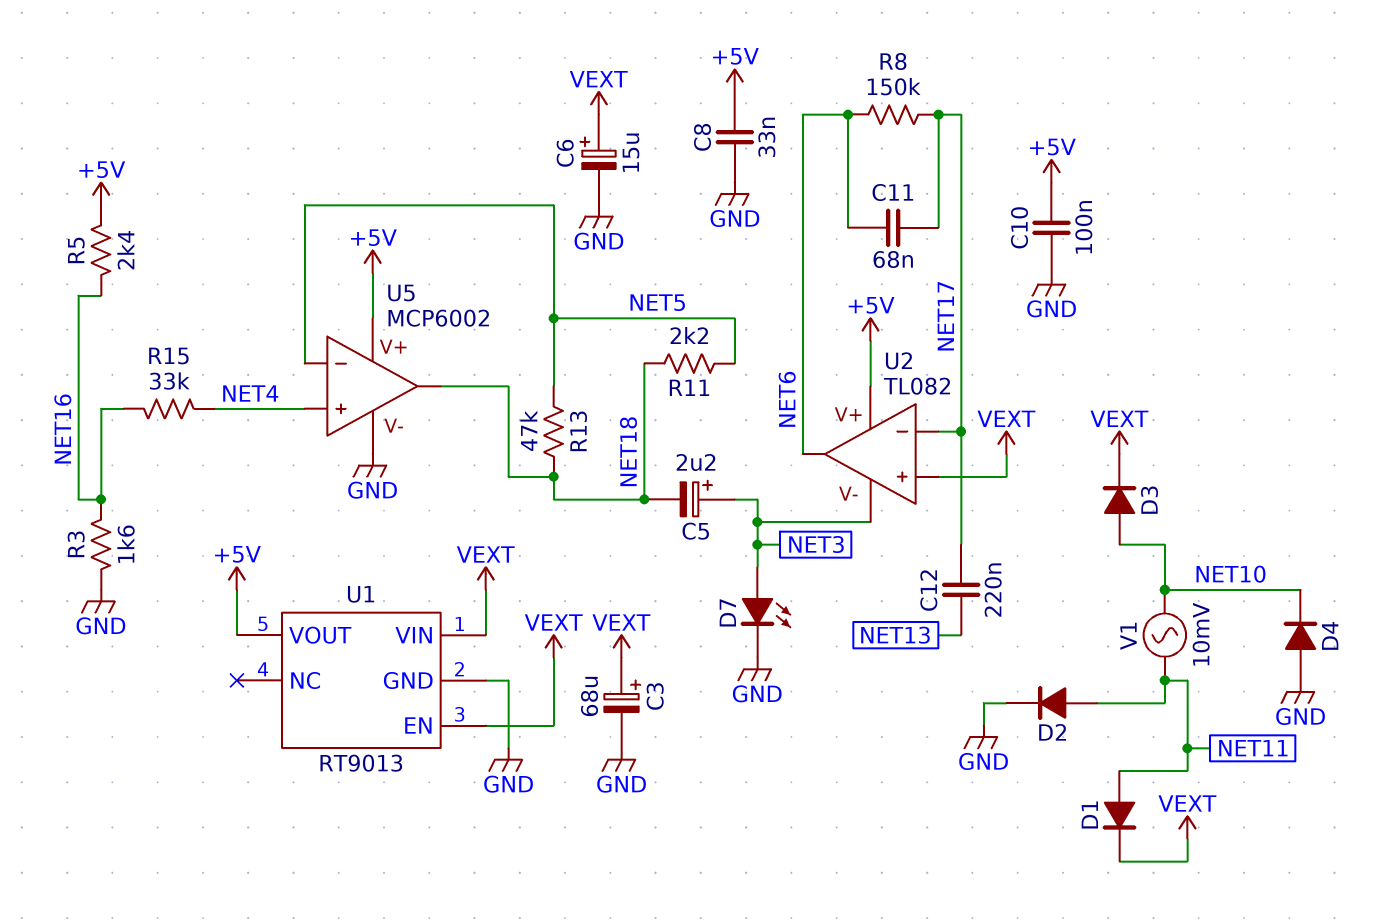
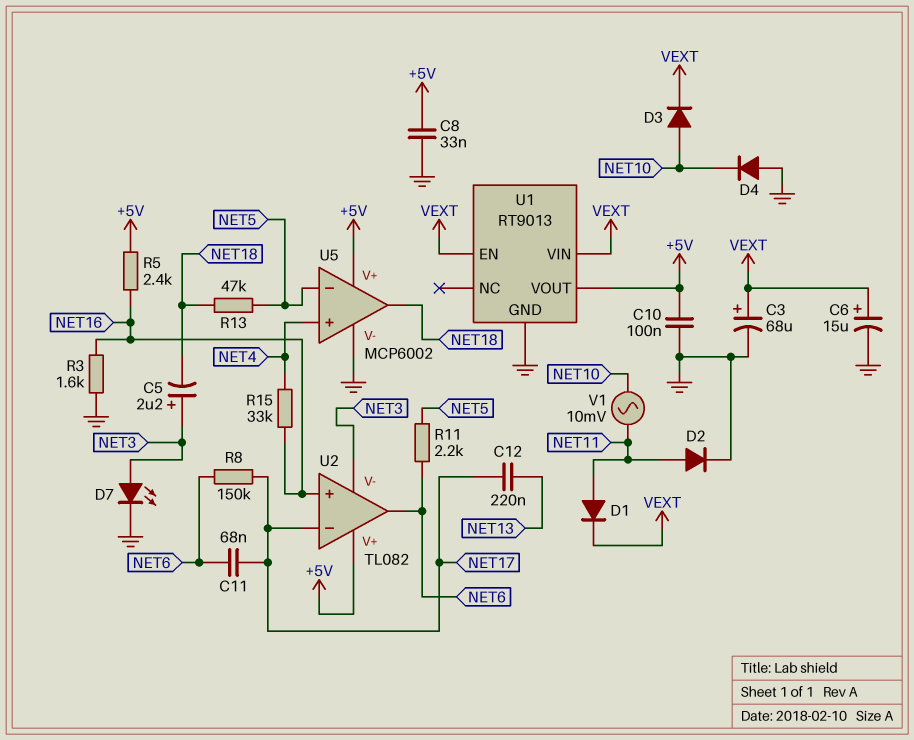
R11: 2.2k (NET5, NET18) -> 2.2k (NET5, NET6)
U2 pin in+: VEXT -> NET16

